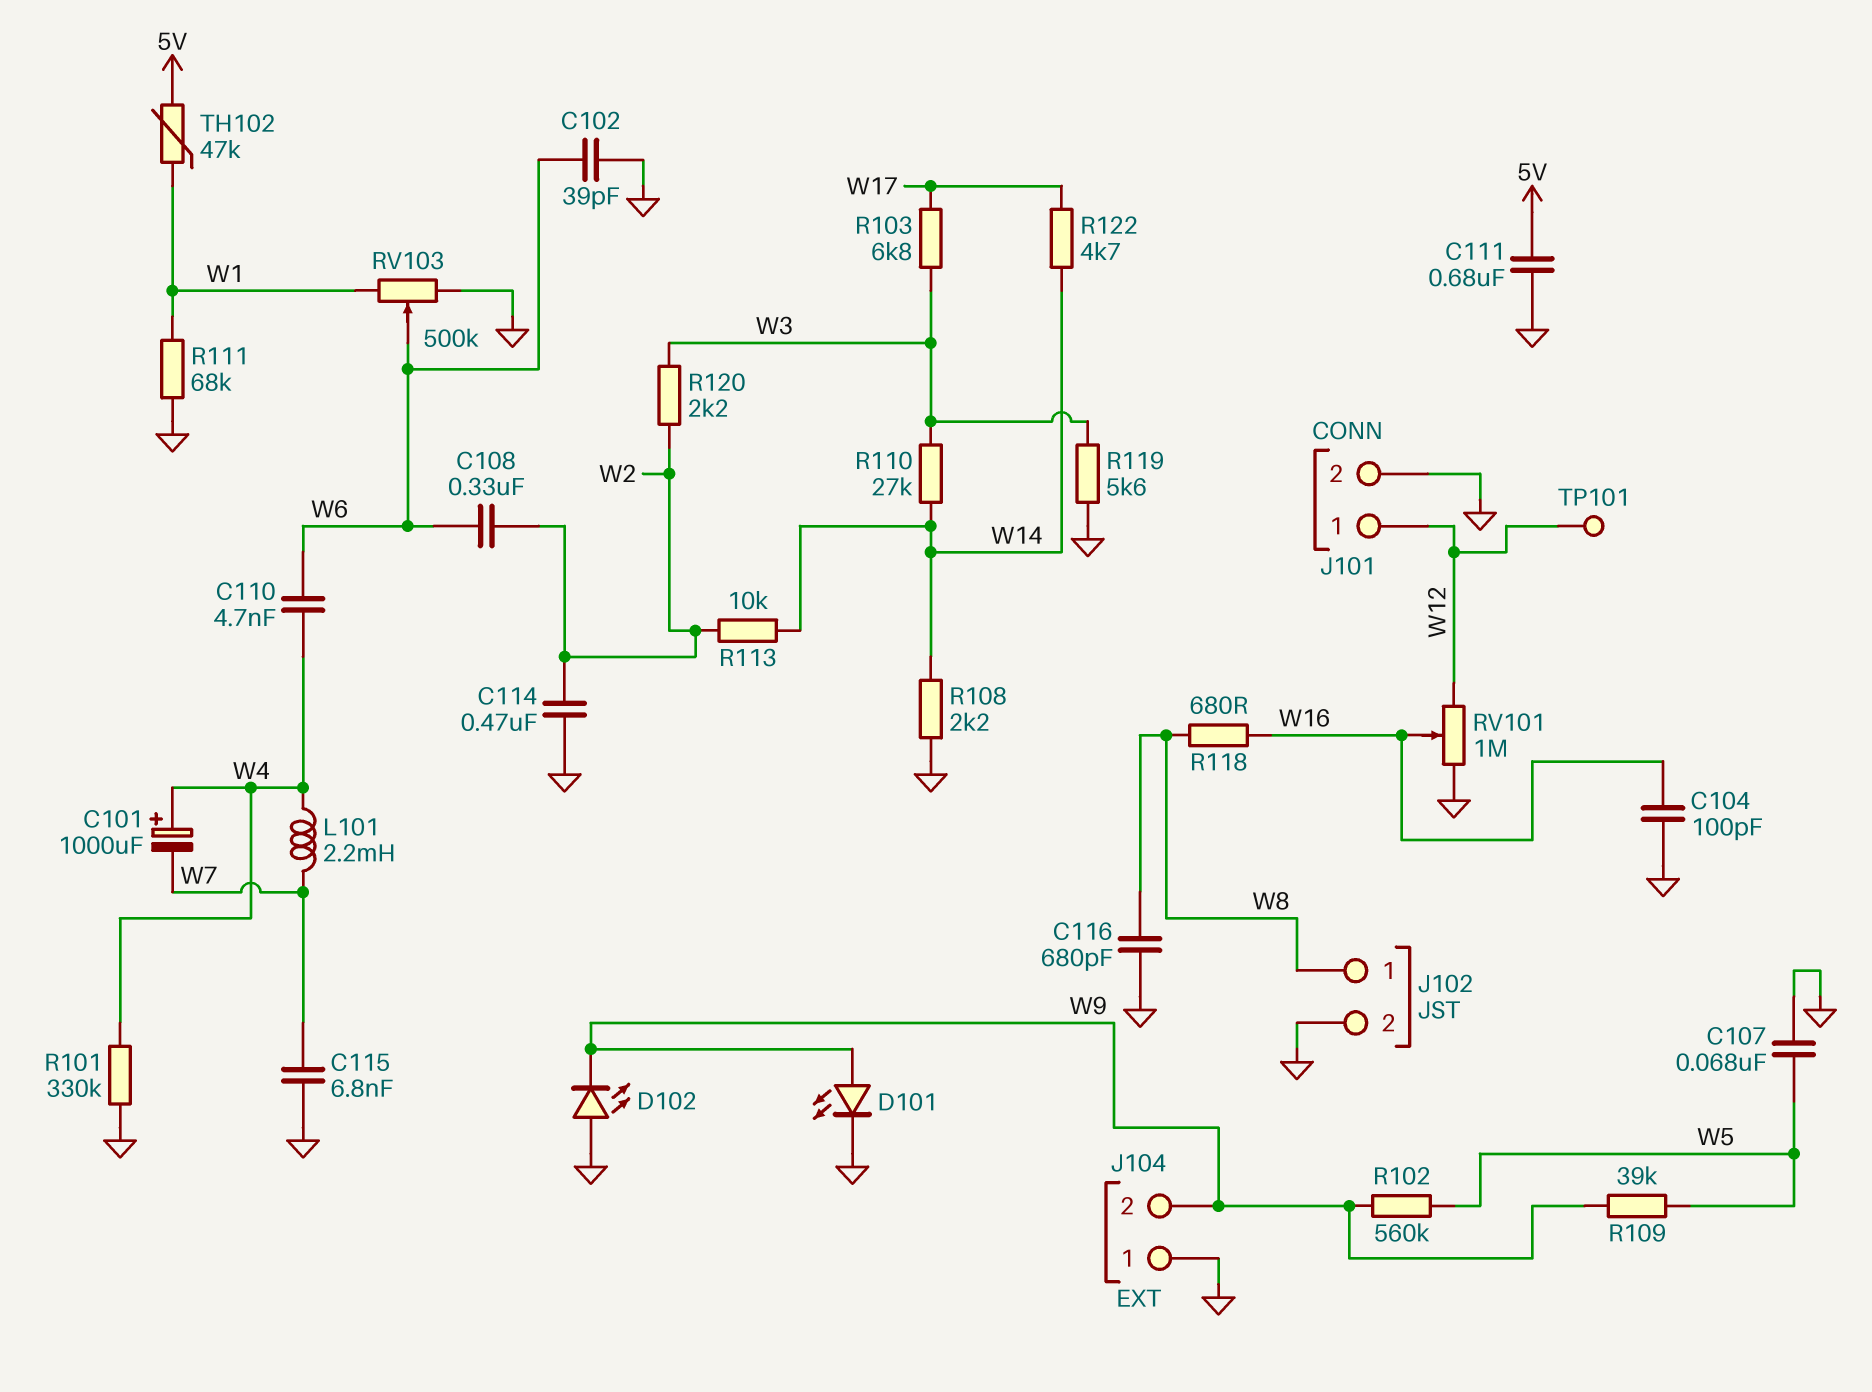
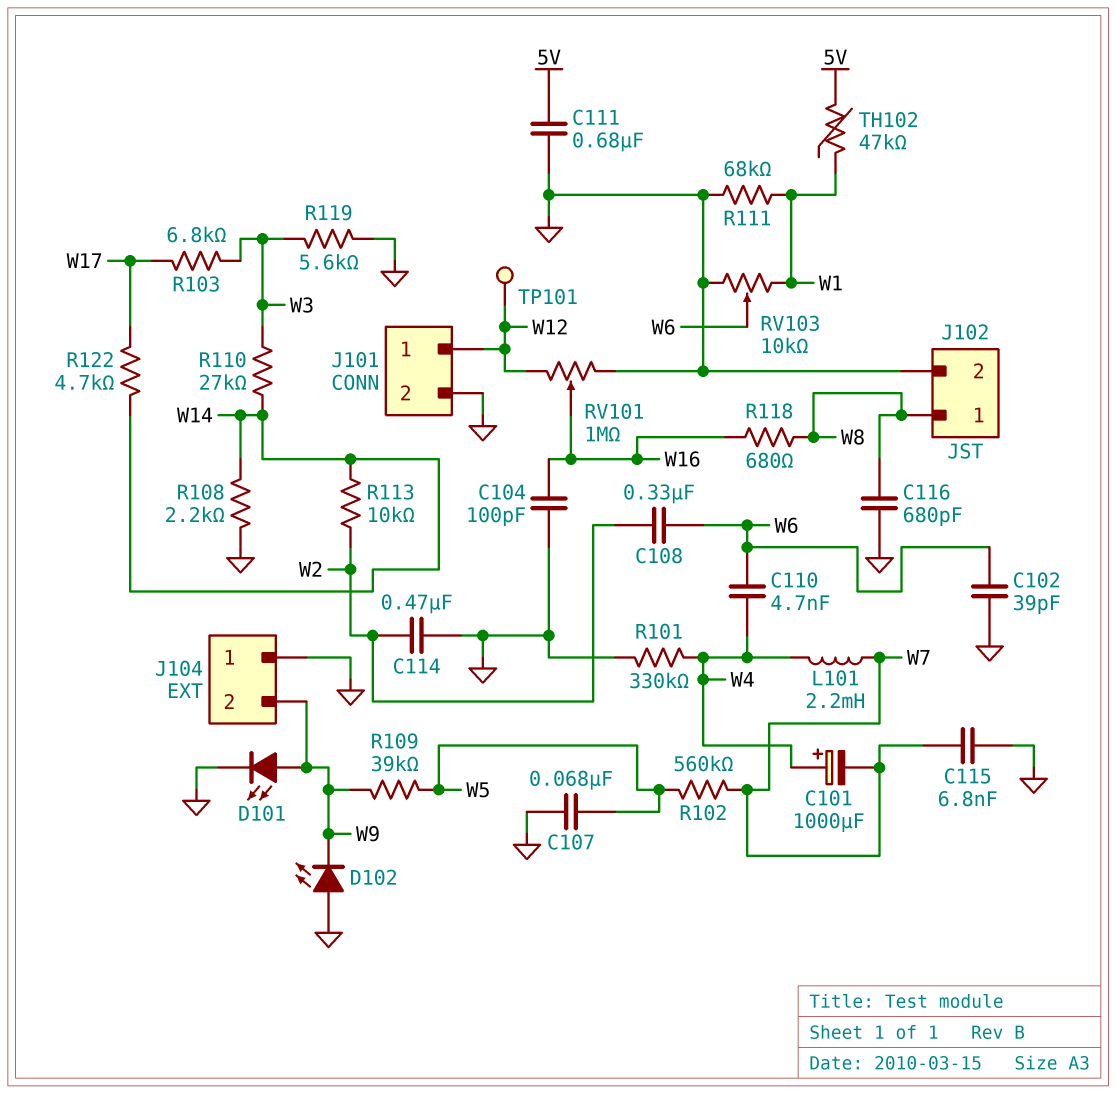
R102: 560k (W5, W9) -> 560k (W5, W7)
R120: 2.2k (W2, W3) -> none
RV103: 500k (GND, W1, wiper W6) -> 10k (GND, W1, wiper W6)

